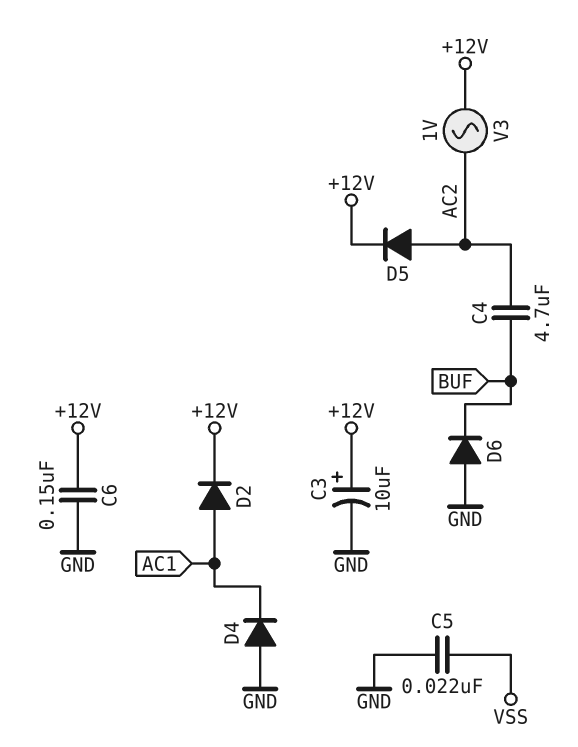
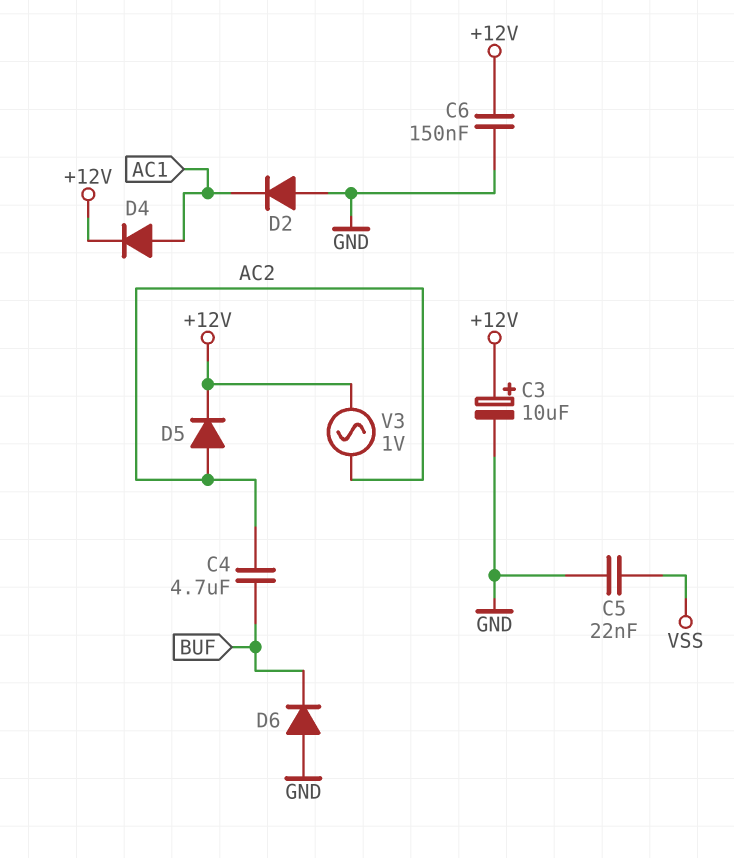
D2: diode (A AC1, K +12V) -> diode (A GND, K AC1)
D4: diode (A GND, K AC1) -> diode (A AC1, K +12V)

